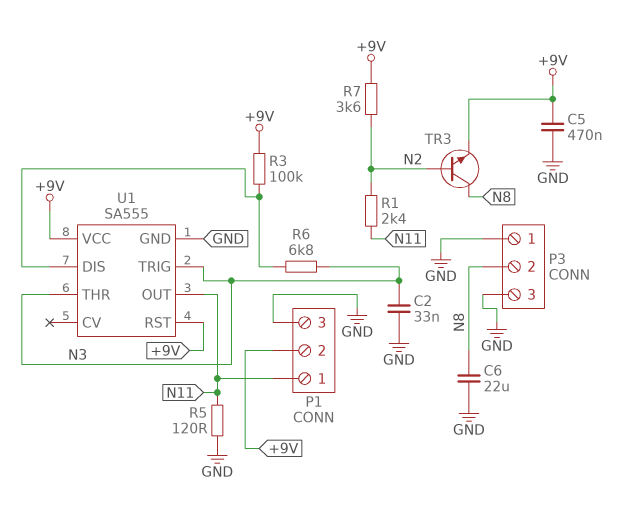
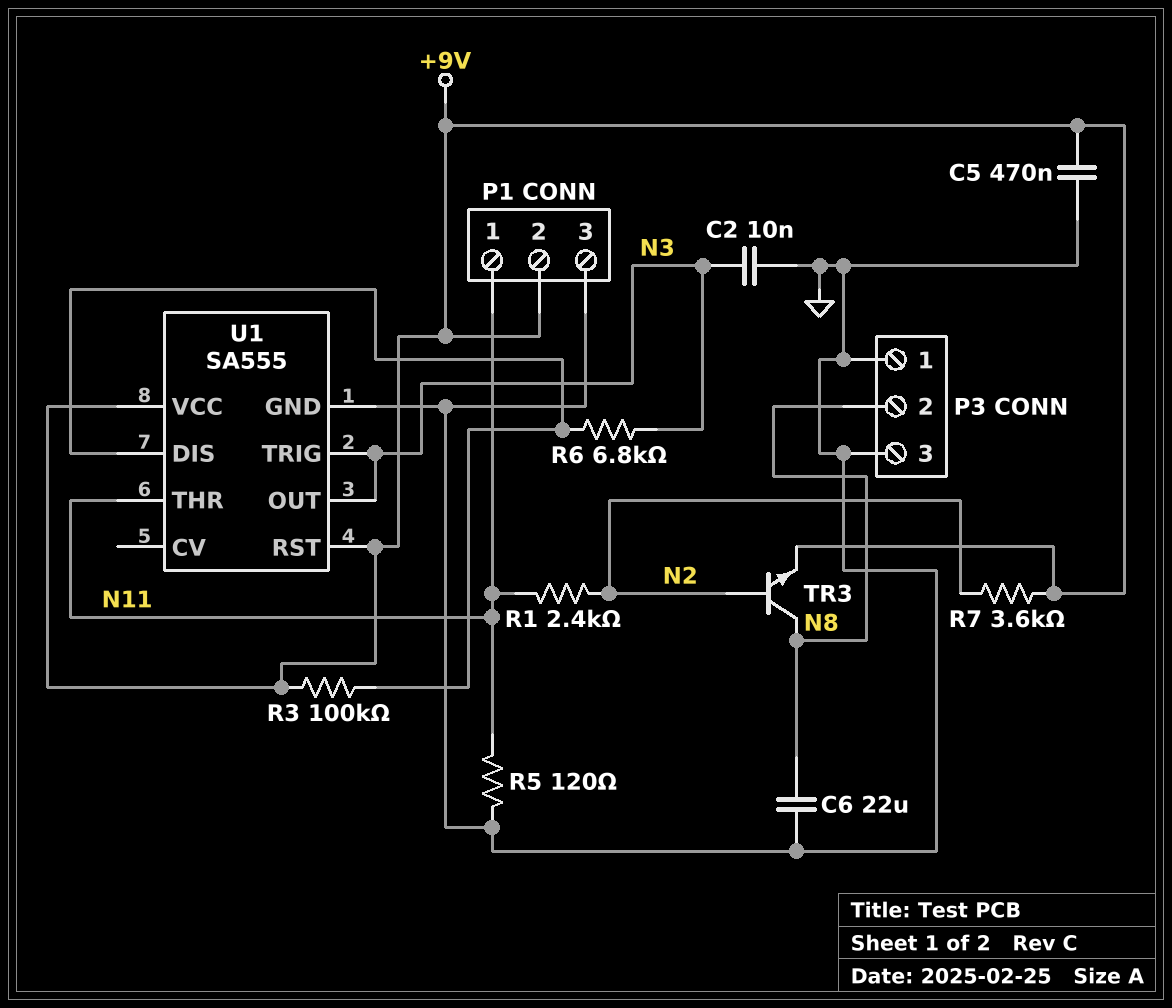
C2: 33nF (GND, N3) -> 10nF (GND, N3)
U1 pin OUT: N11 -> N3
U1 pin THR: N3 -> N11

